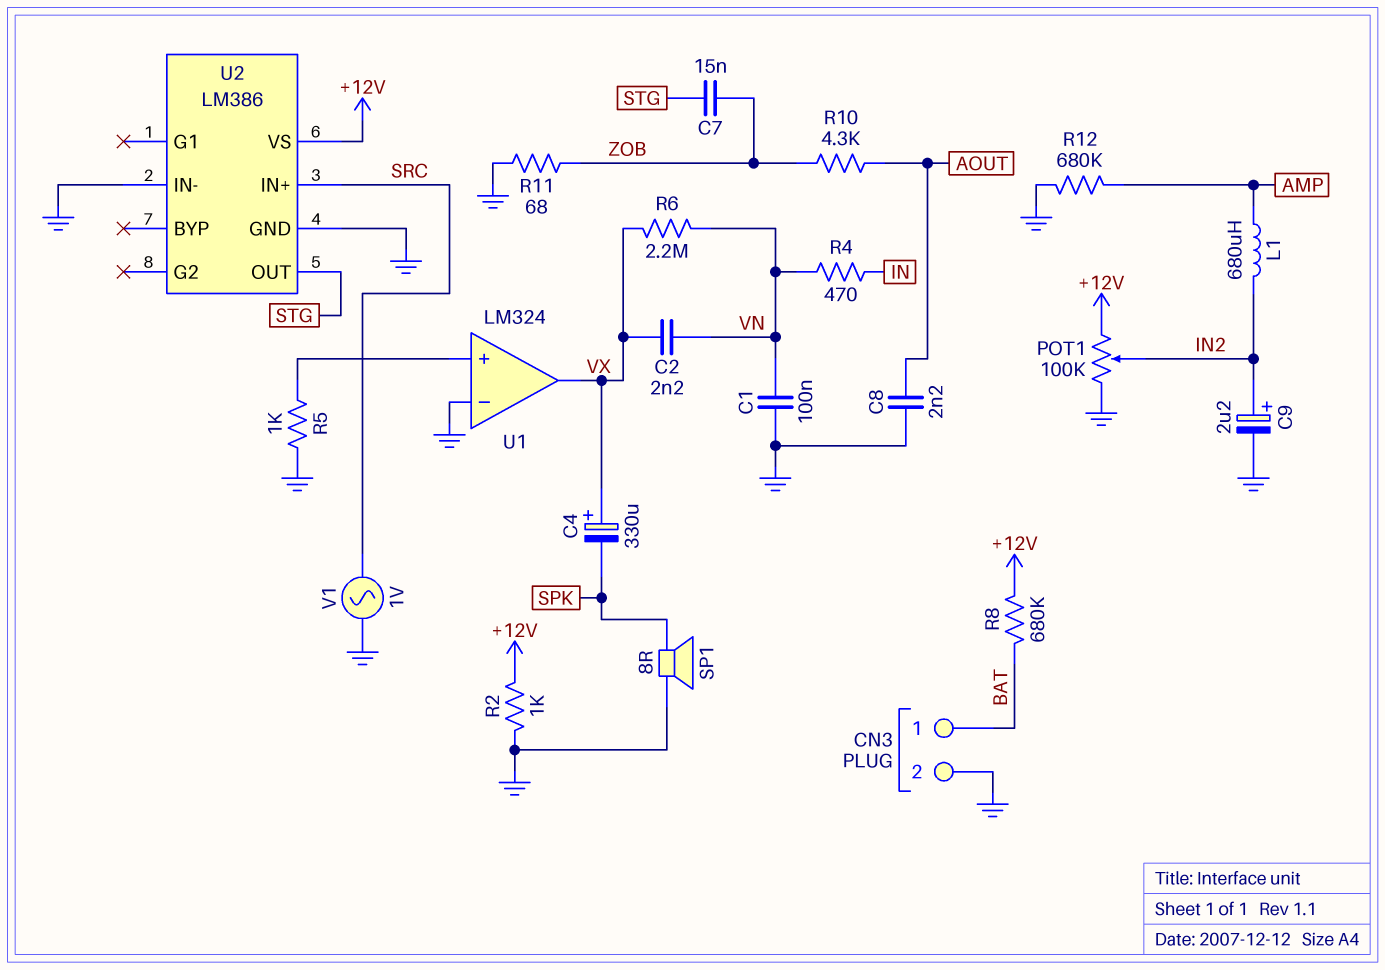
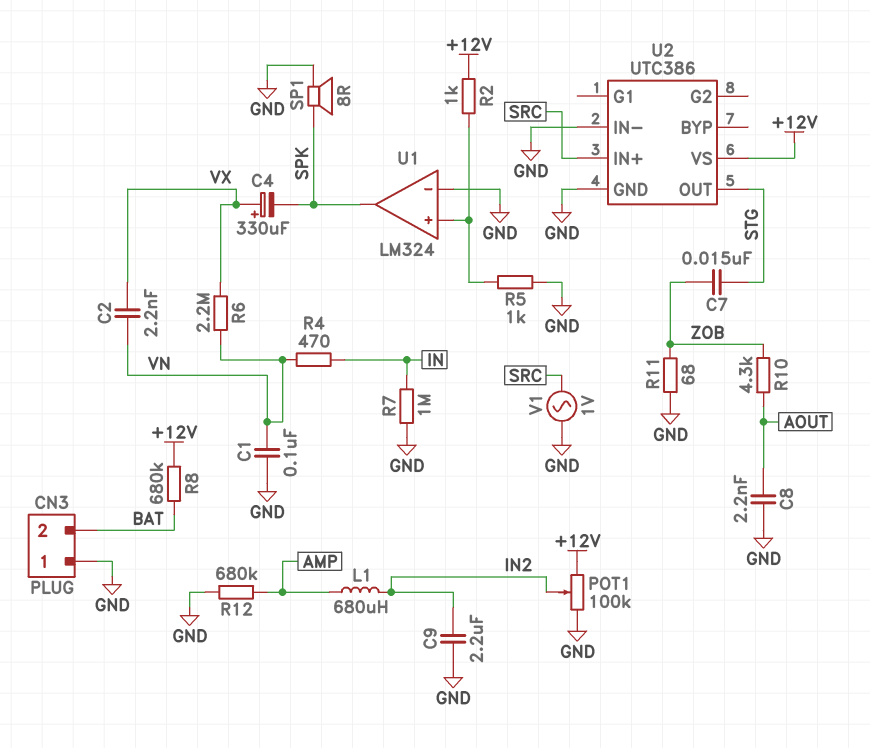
C9: 2.2uF (plus IN2, minus GND) -> 2.2uF (GND, IN2)
CN3 pin 1: BAT -> GND
CN3 pin 2: GND -> BAT
R2: 1k (+12V, GND) -> 1k (+12V, U1/in+)
R7: none -> 1M (GND, IN)
U1 pin out: VX -> SPK
U2: LM386 -> UTC386

